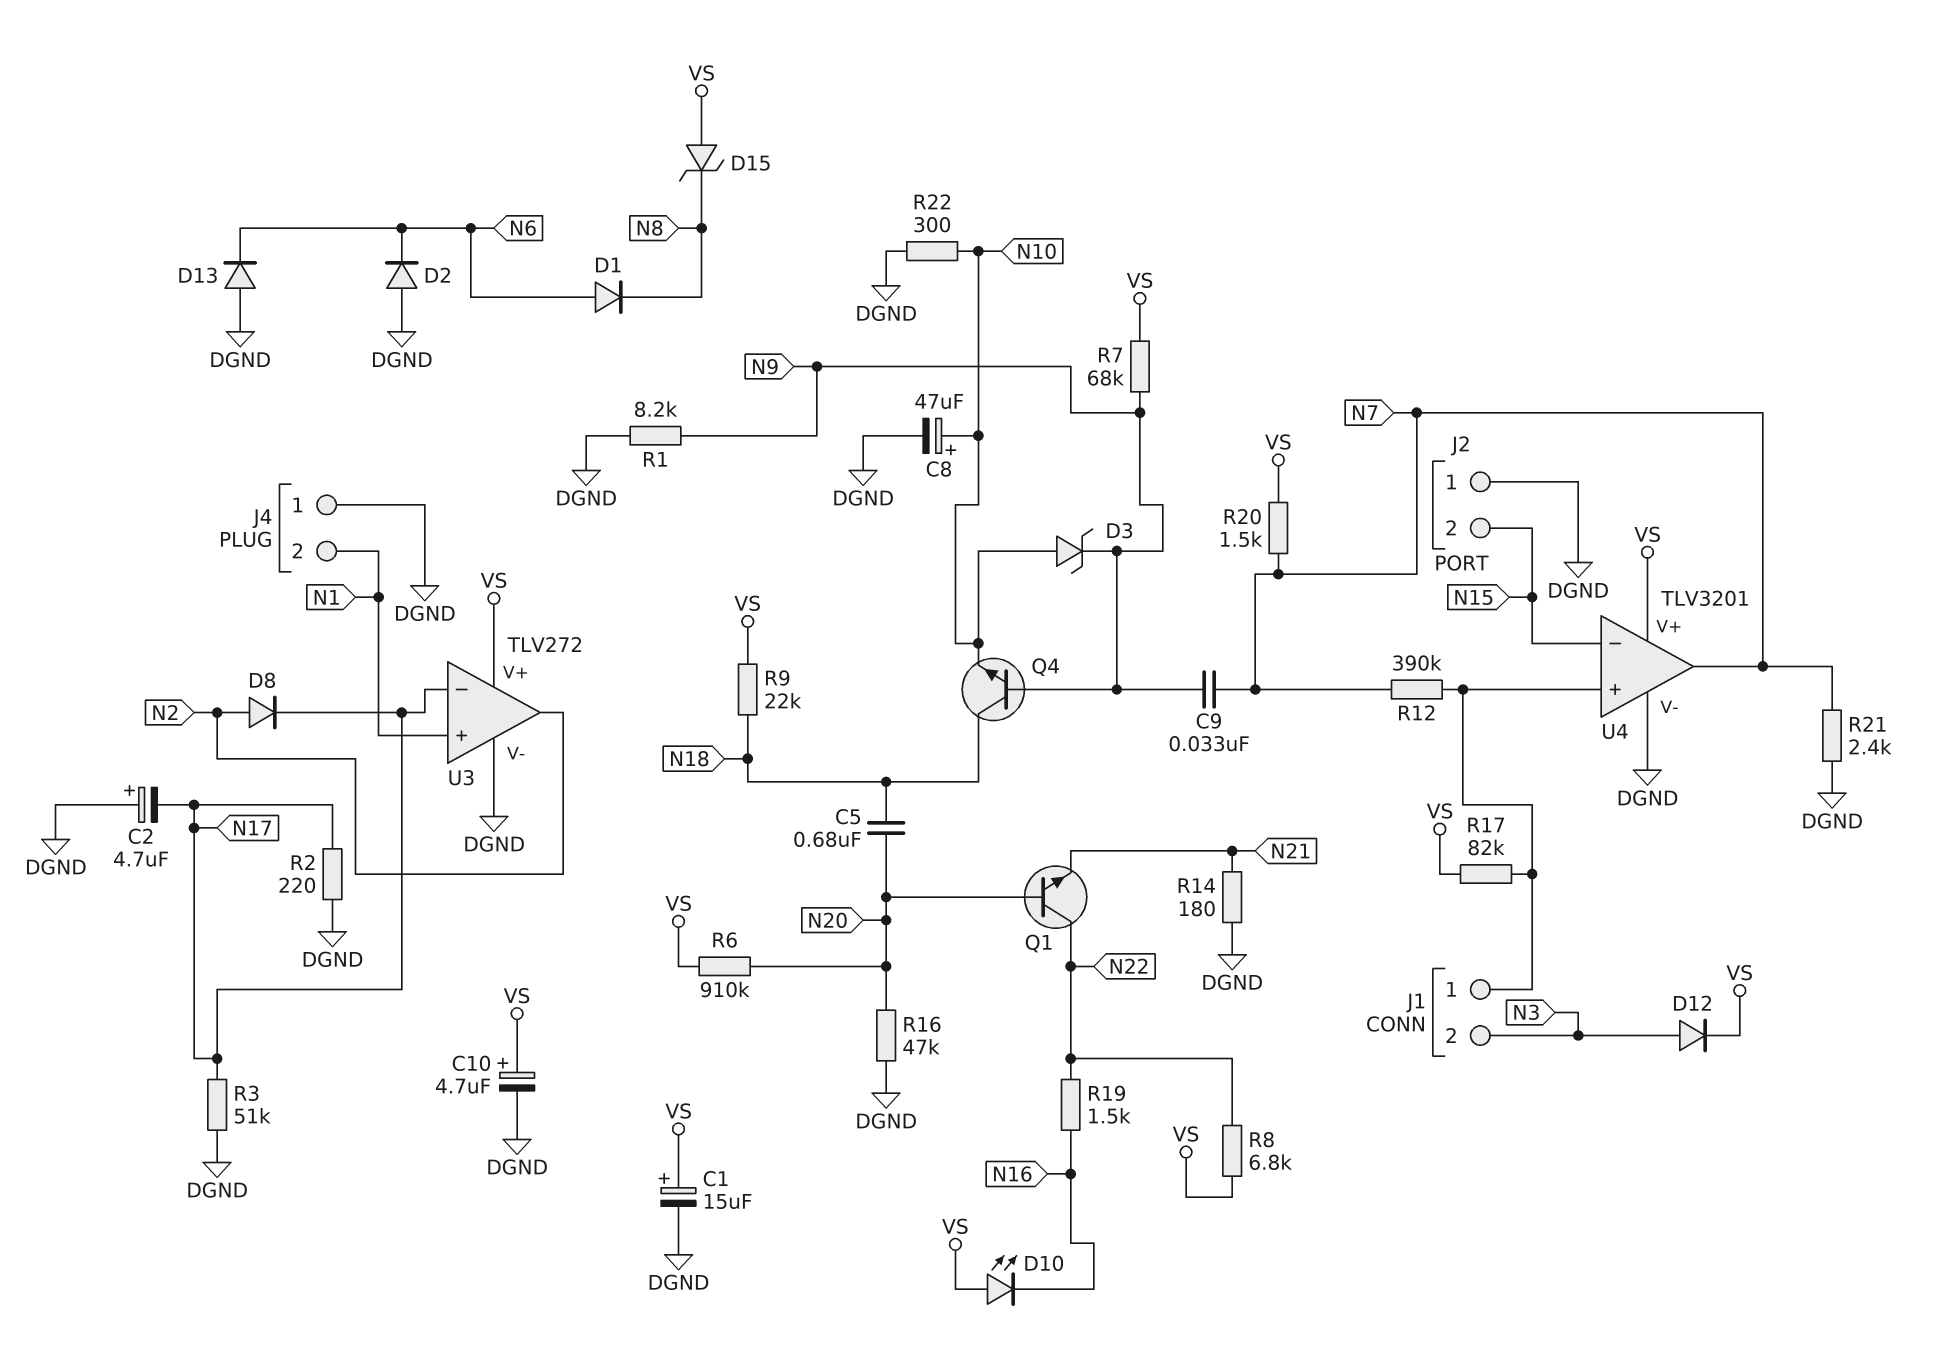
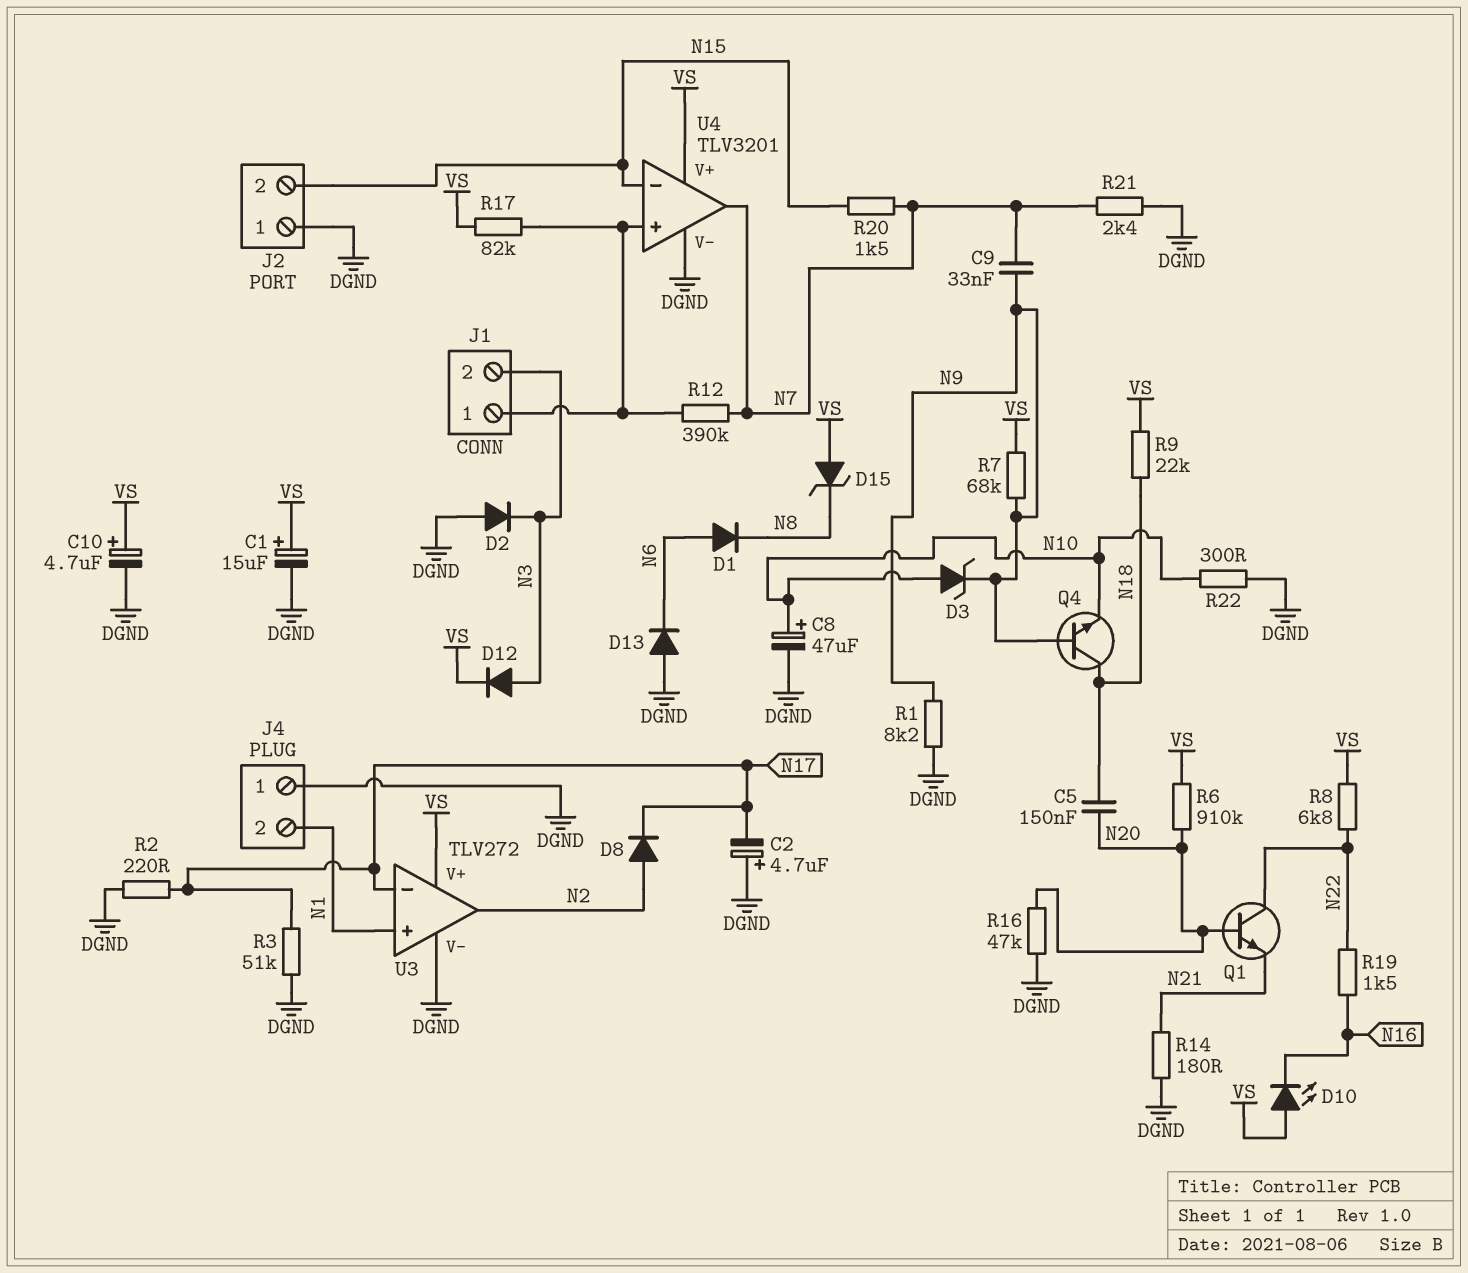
C5: 680nF (N18, N20) -> 150nF (N18, N20)
D2: diode (A DGND, K N6) -> diode (A DGND, K N3)
R20: 1.5k (N7, VS) -> 1.5k (N7, N15)

